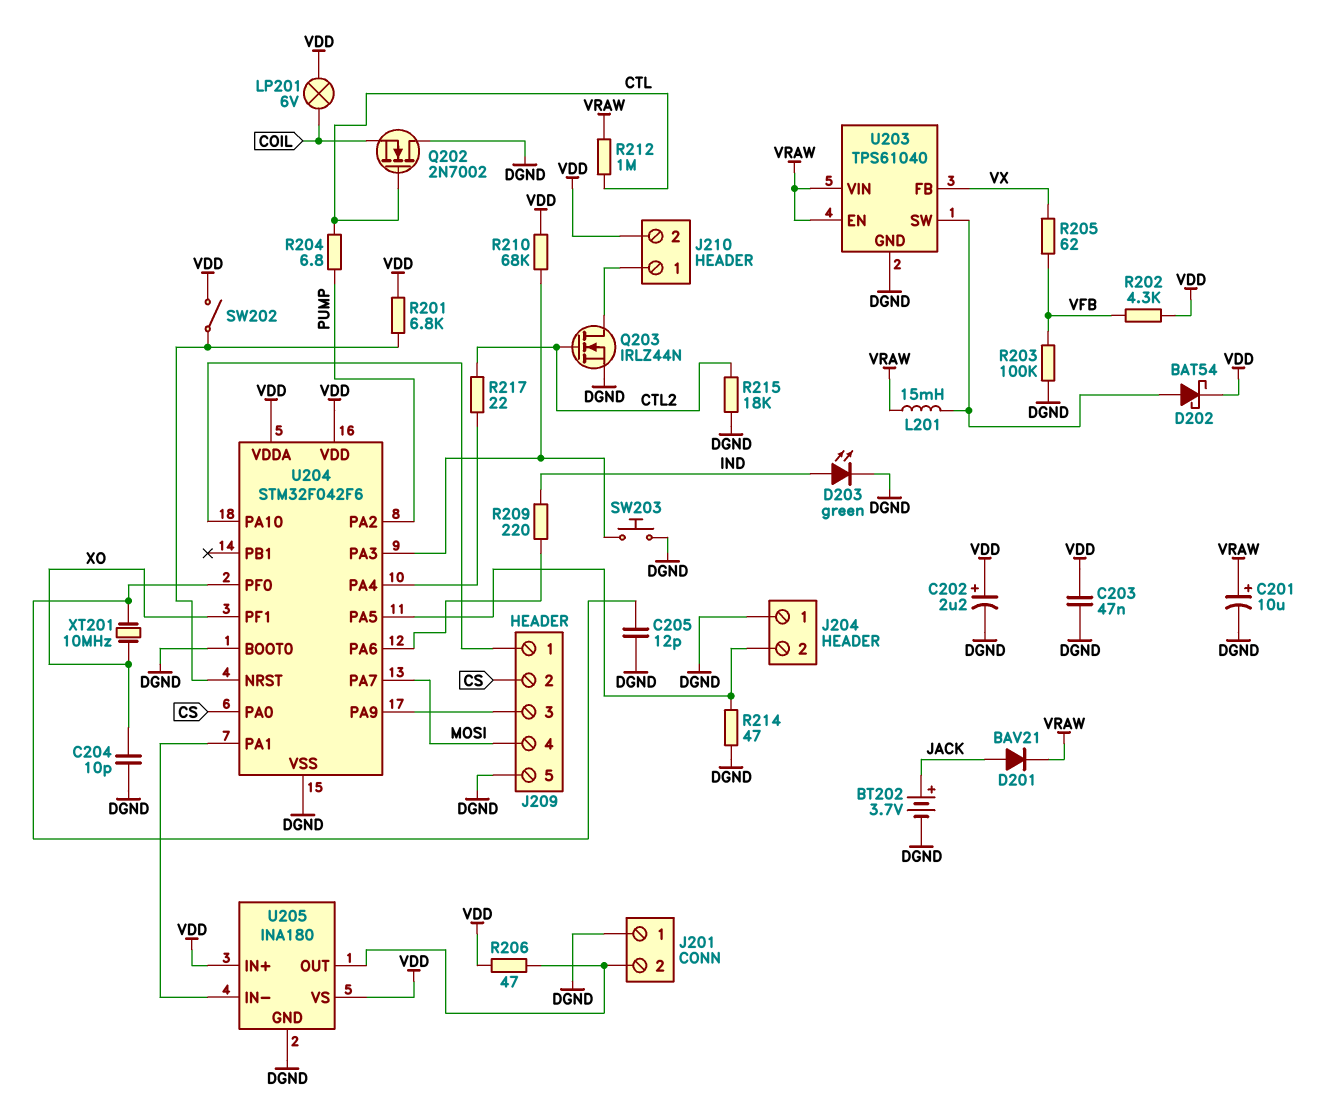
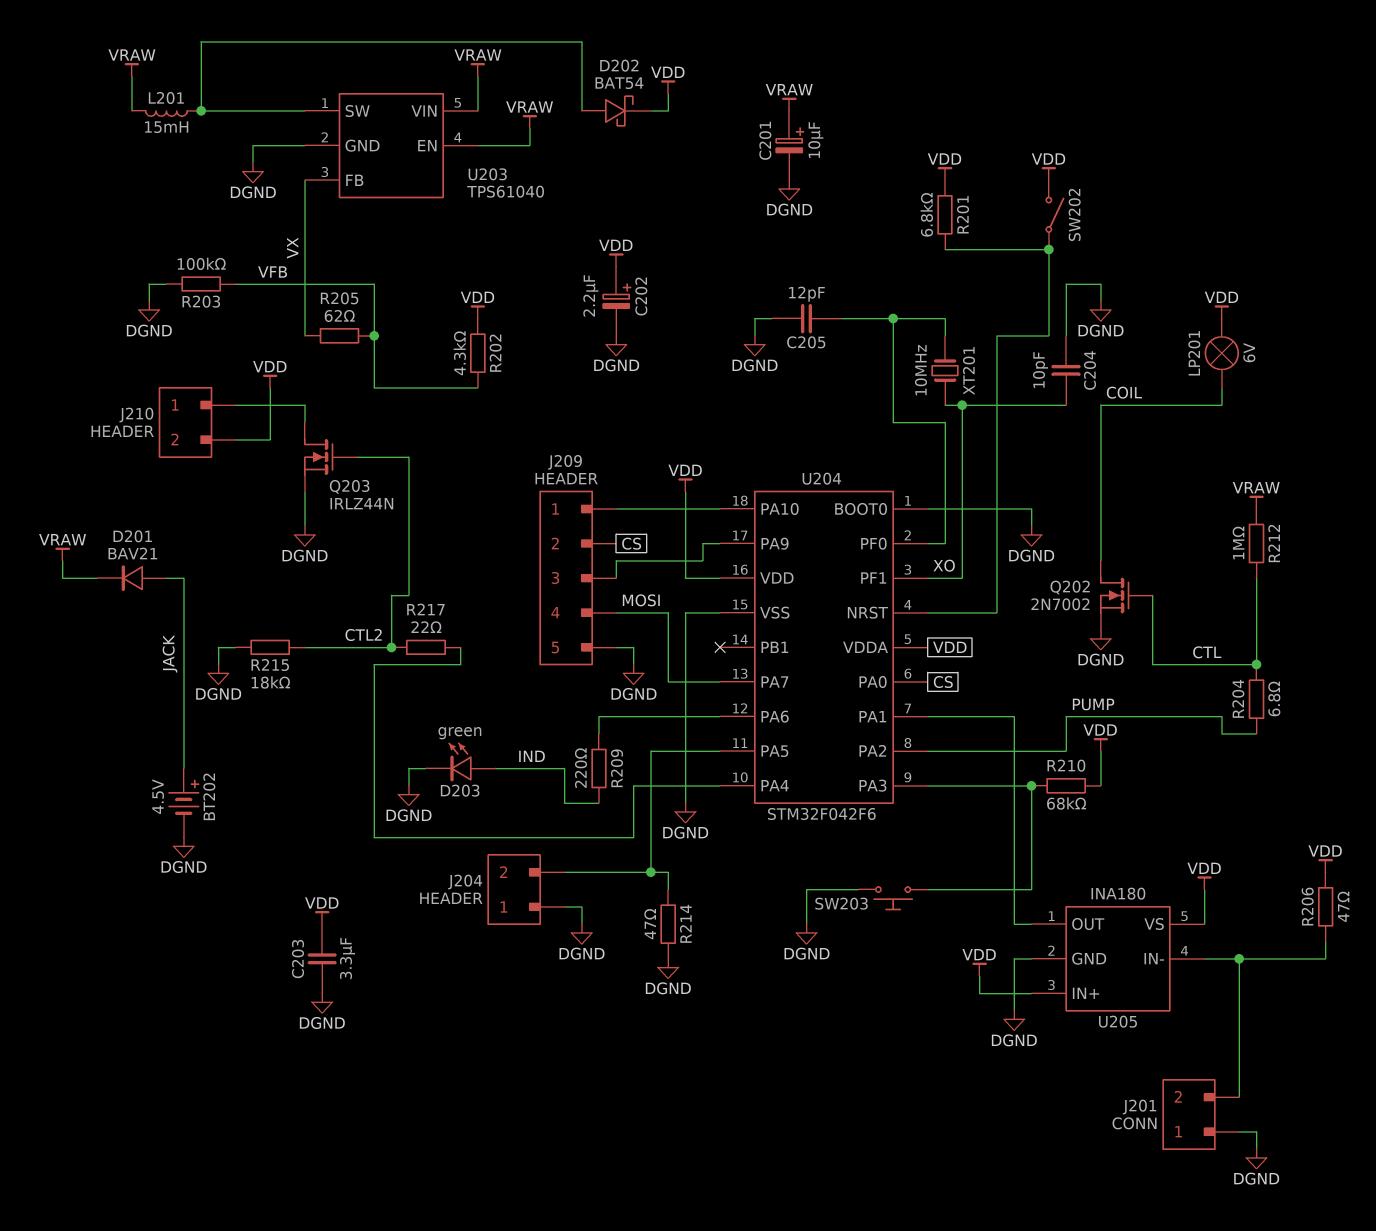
BT202: 3.7V (plus JACK, minus DGND) -> 4.5V (plus JACK, minus DGND)
C203: 47nF (DGND, VDD) -> 3.3uF (DGND, VDD)
Q202: NMOS 2N7002 (G CTL, D DGND, S COIL) -> NMOS 2N7002 (G CTL, D COIL, S DGND)
U205 pin IN-: U204/PA1 -> J201/2
U205 pin OUT: J201/2 -> U204/PA1

